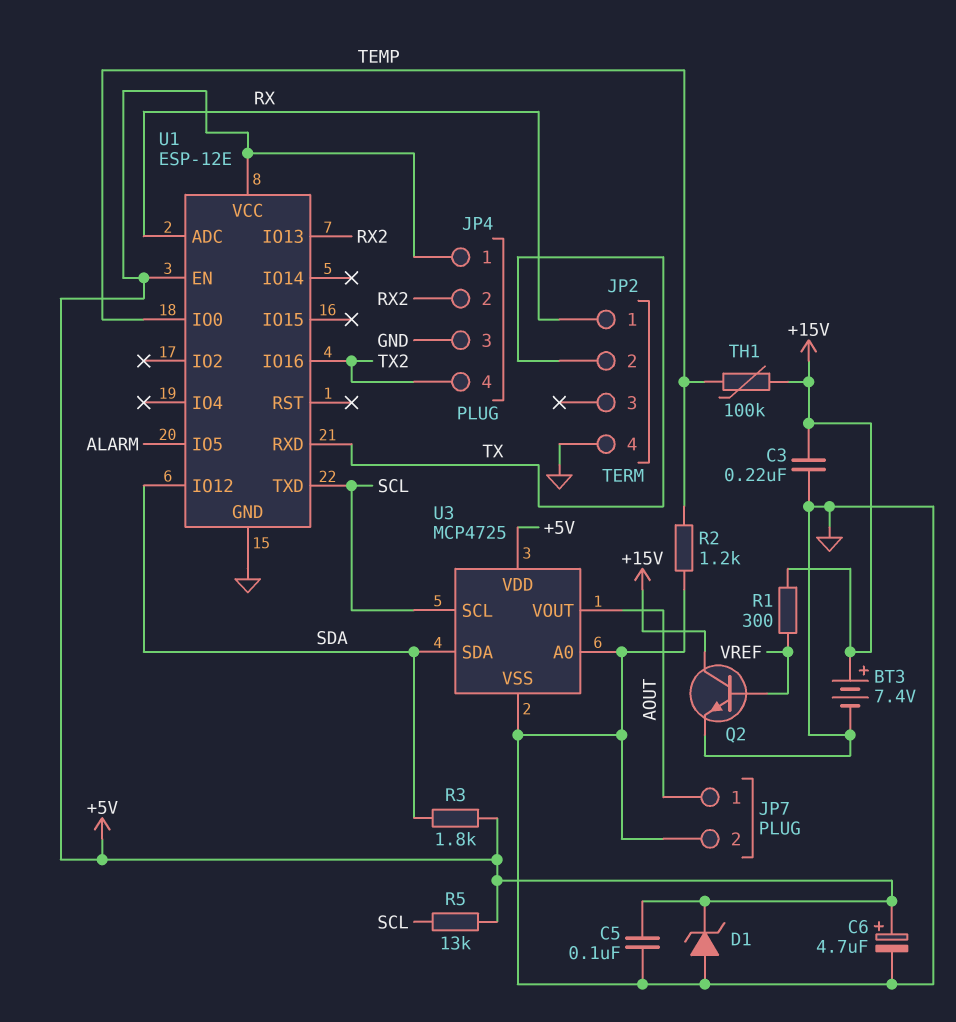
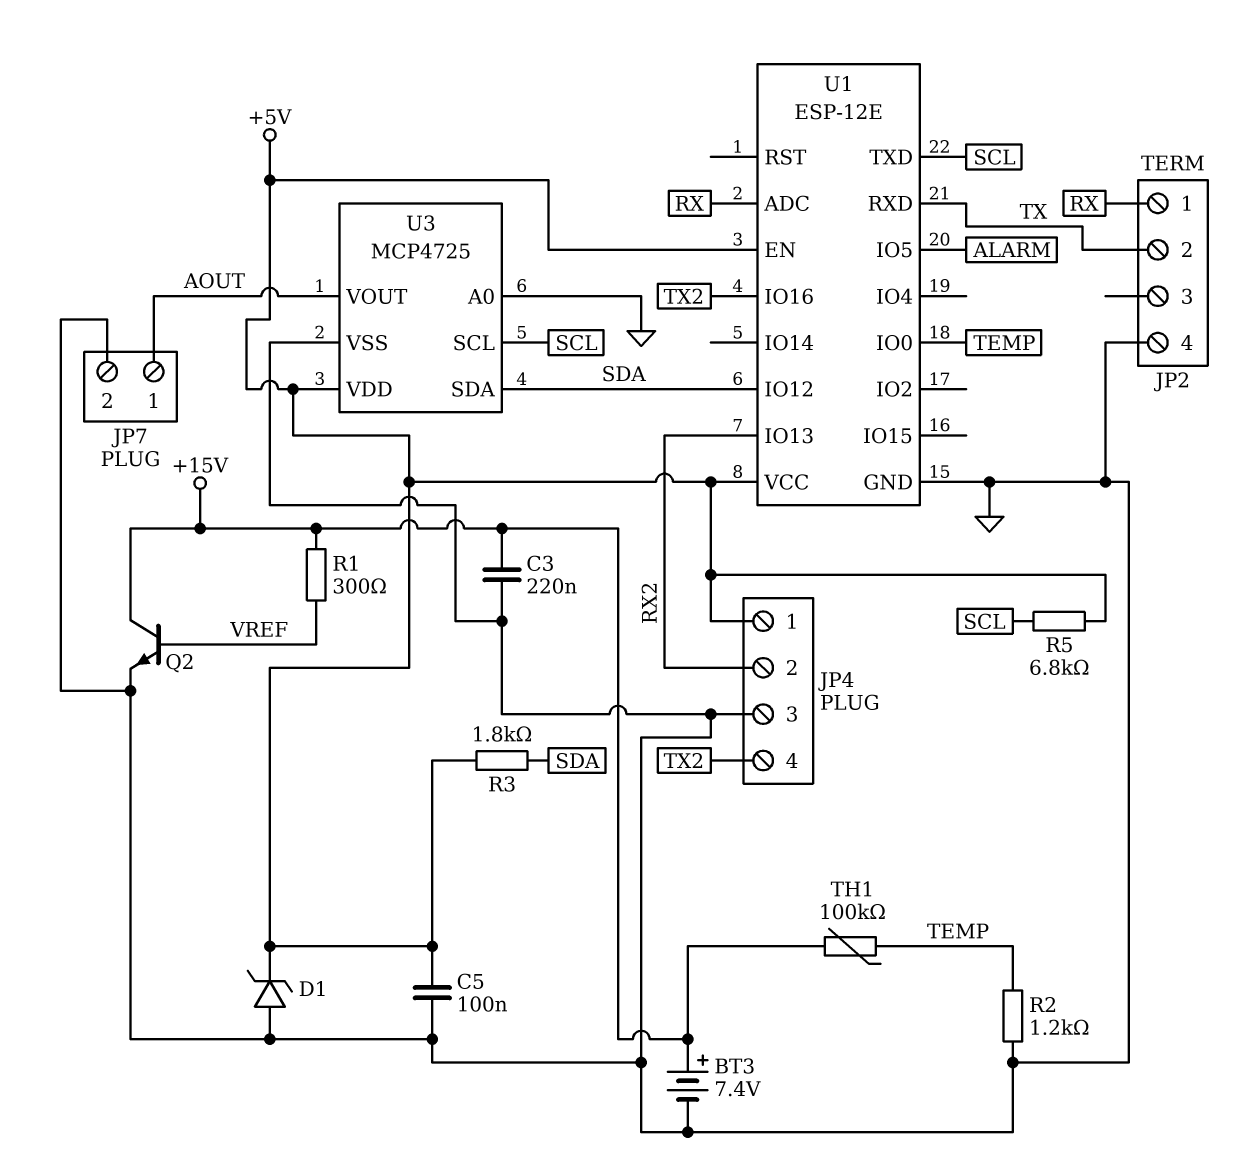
C6: 4.7uF (plus +5V, minus GND) -> none
R5: 13k (+5V, SCL) -> 6.8k (+5V, SCL)

